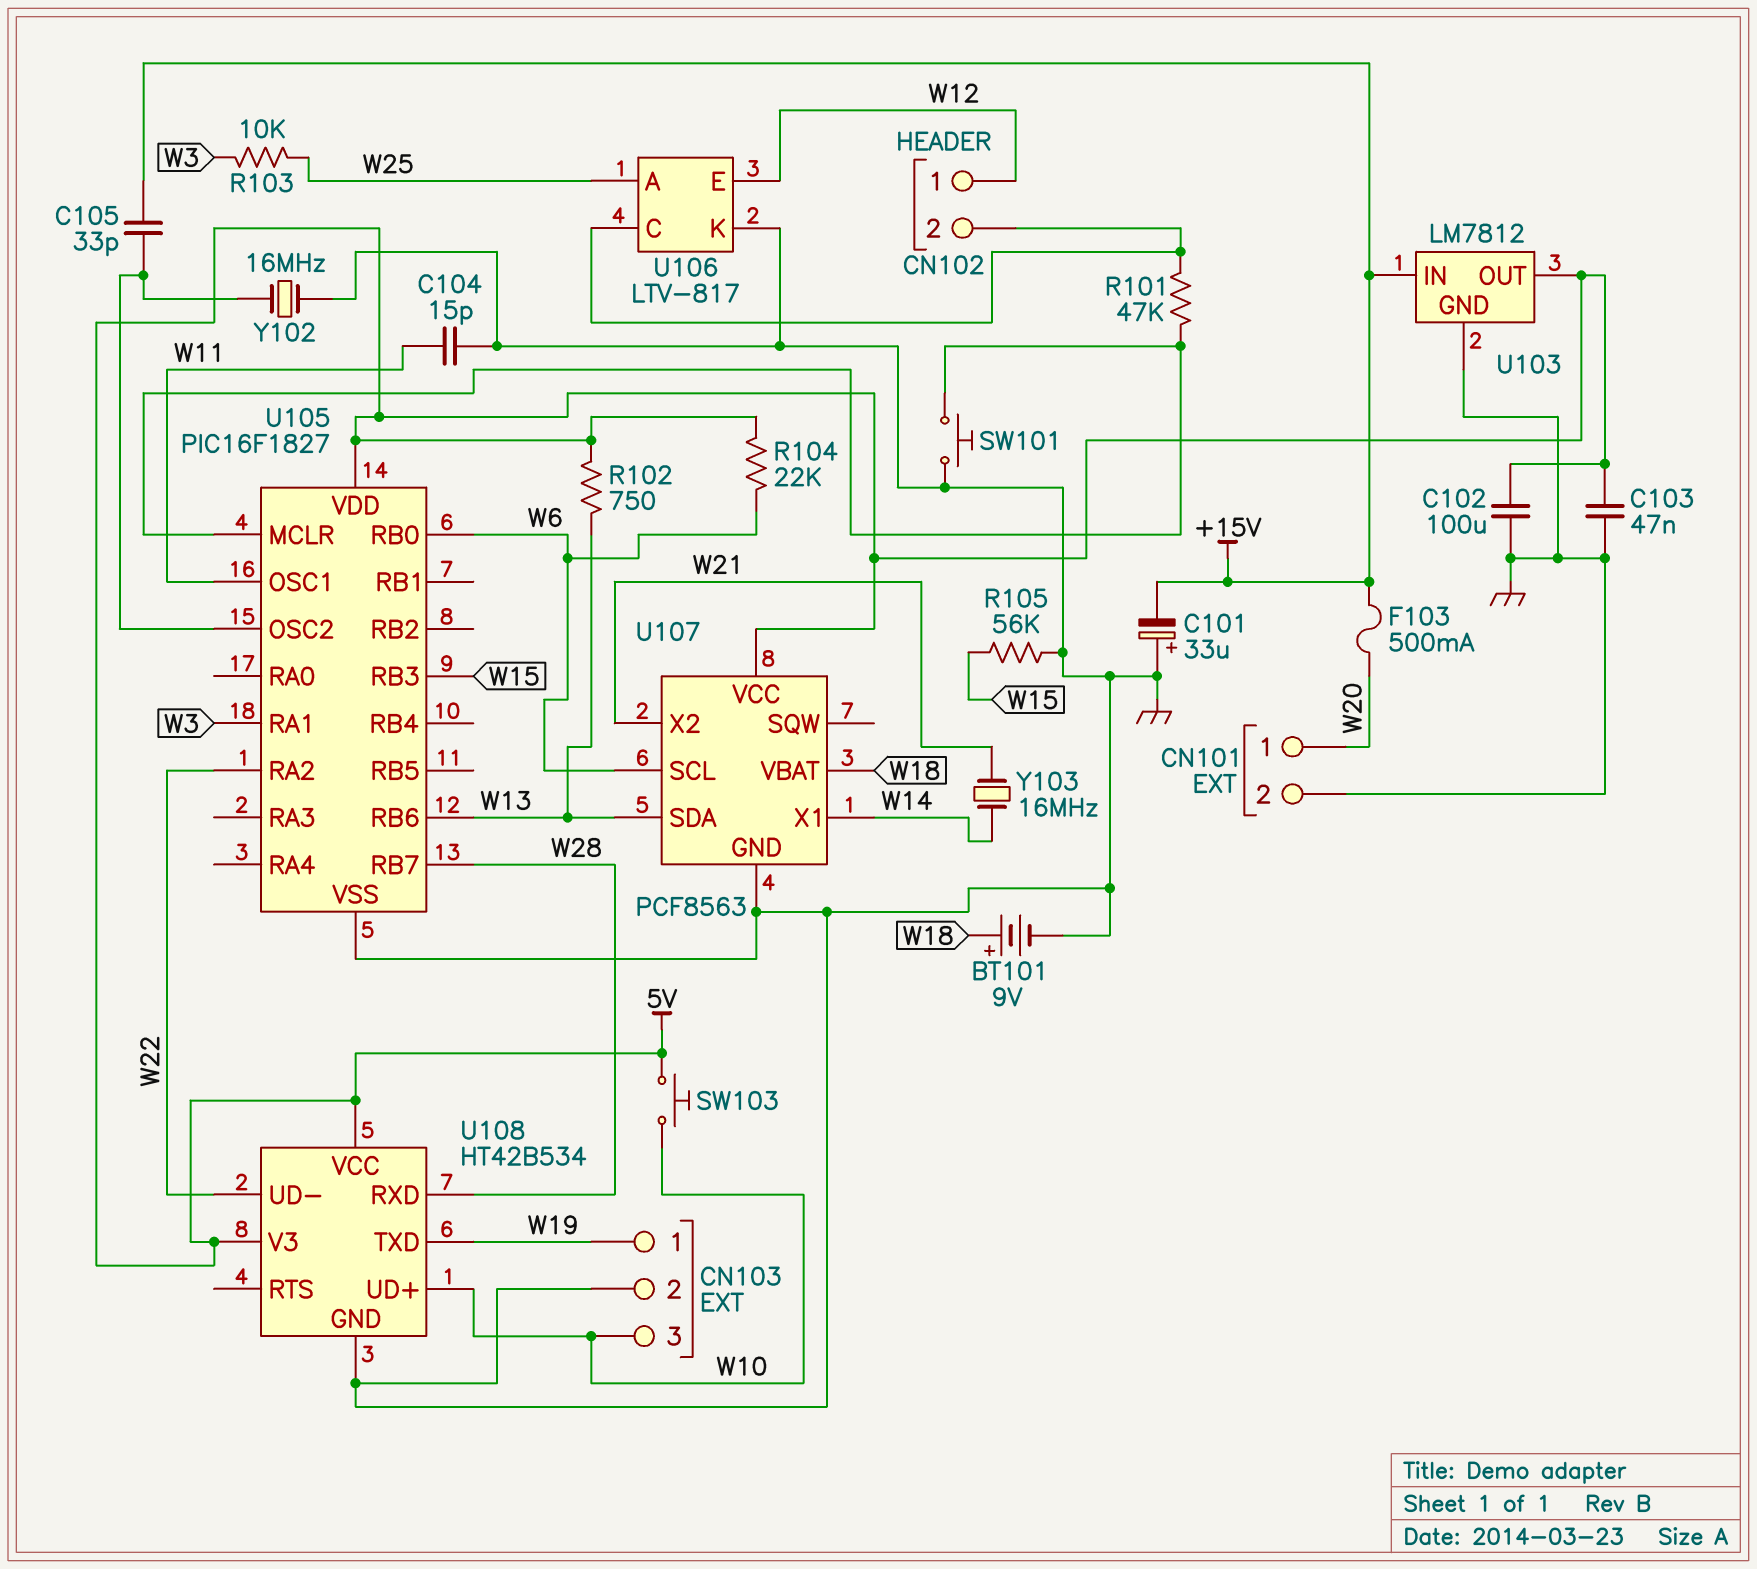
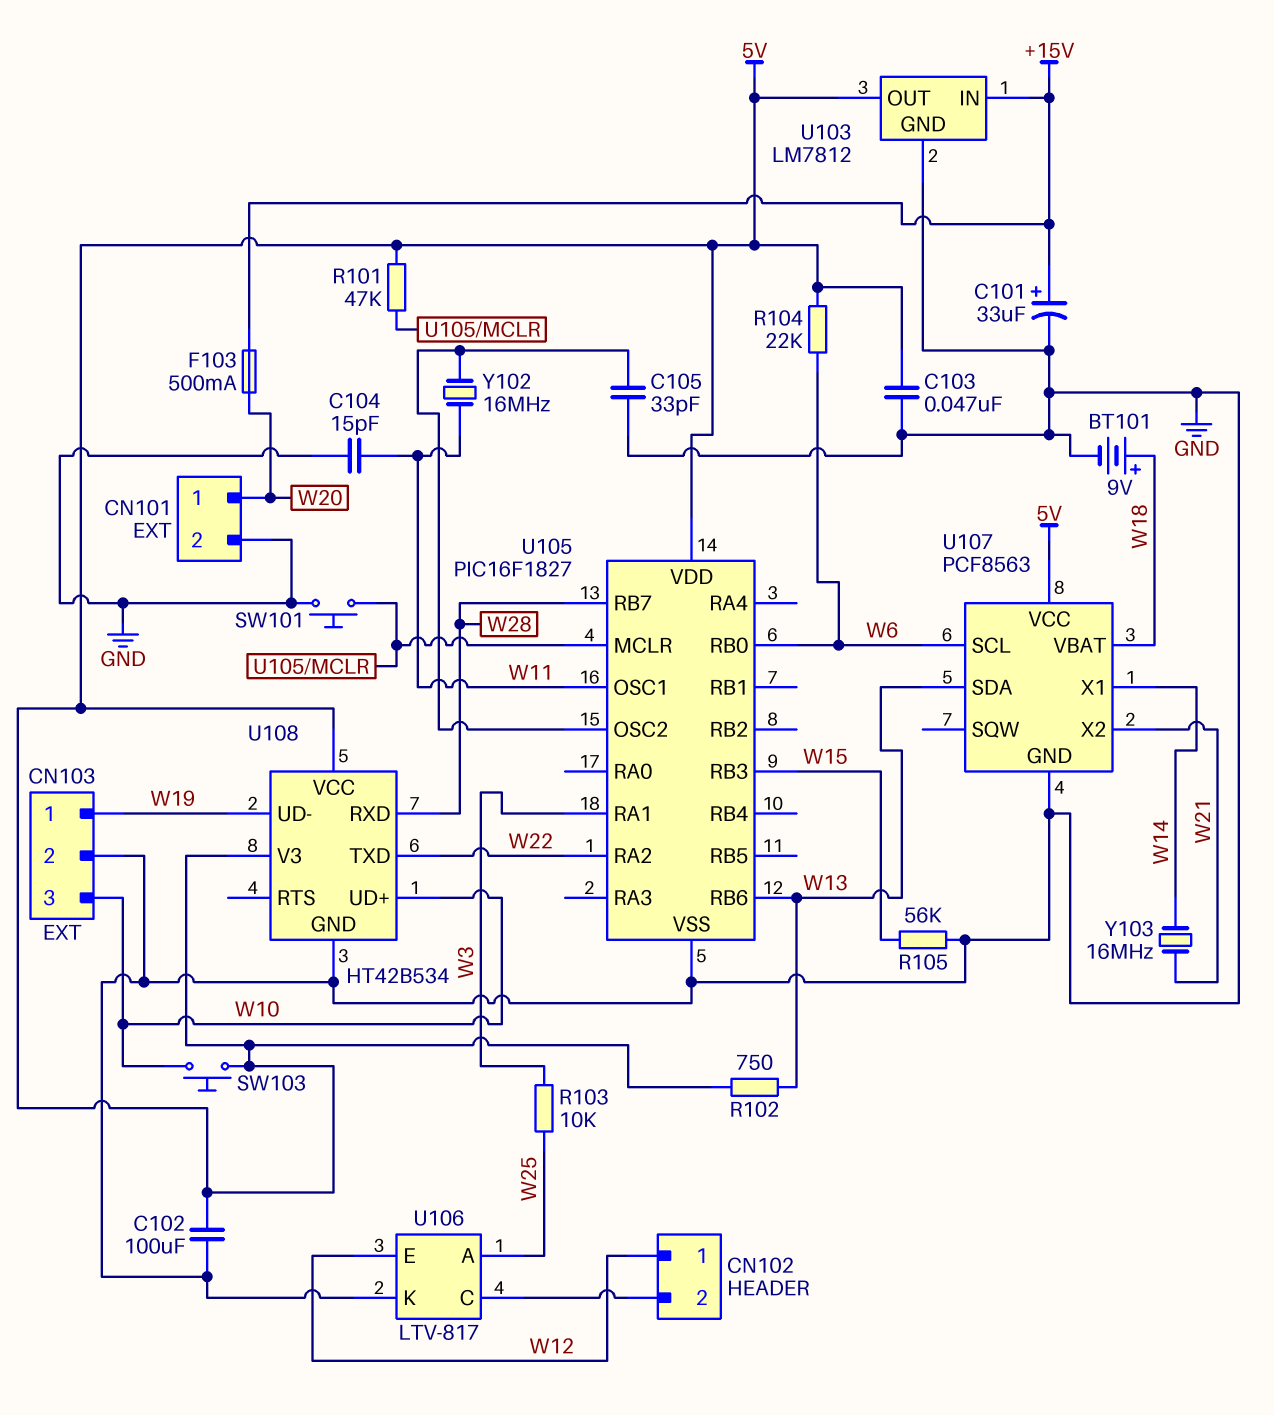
C101: 33uF (plus GND, minus +15V) -> 33uF (plus +15V, minus GND)
C105: 33pF (+15V, U105/OSC2) -> 33pF (GND, U105/OSC2)
R101: 47k (CN102/2, U105/MCLR) -> 47k (5V, U105/MCLR)
U108 pin TXD: W19 -> W22
U108 pin UD-: W22 -> W19
Y102: 16MHz (GND, U105/OSC2) -> 16MHz (U105/OSC2, W11)

